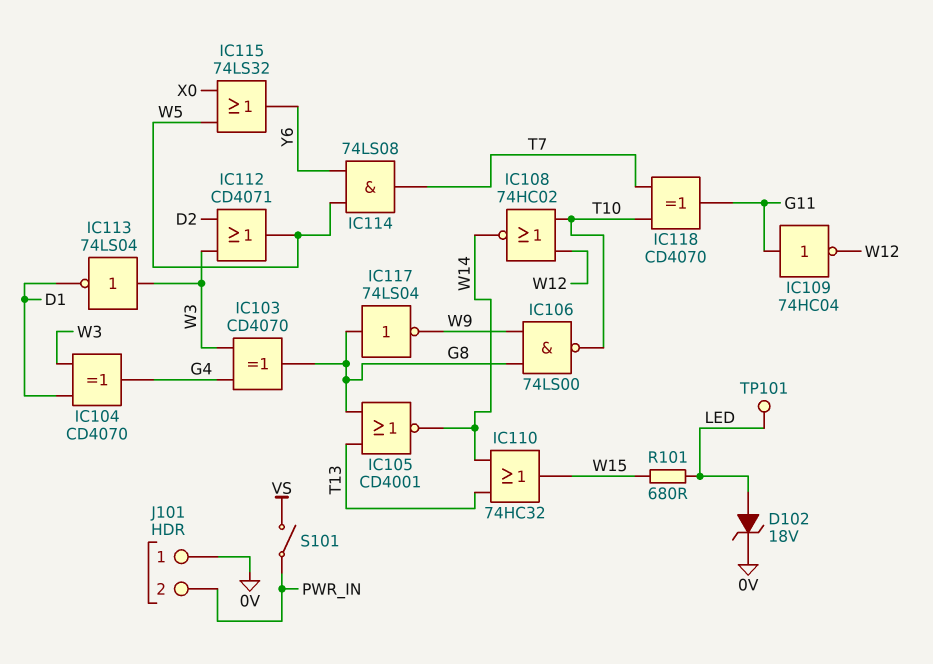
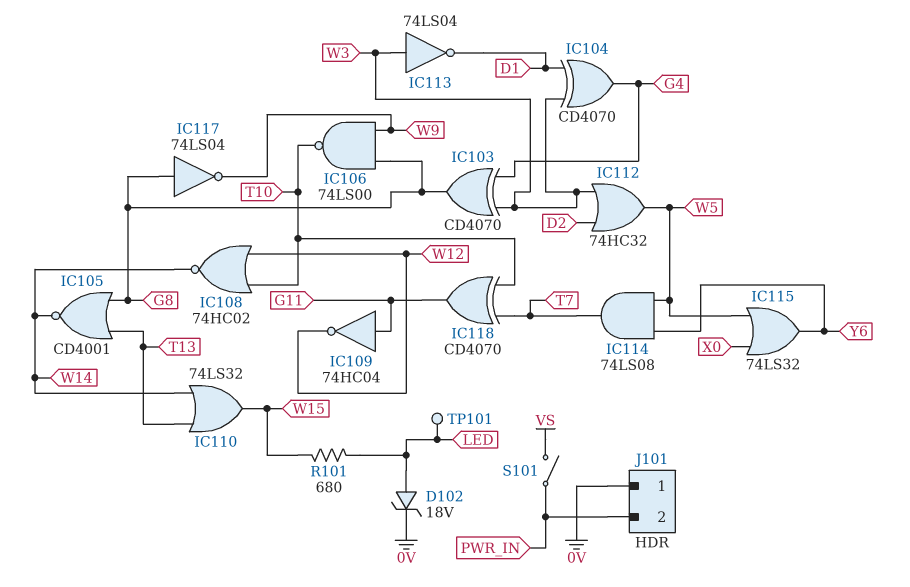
IC110: OR 74HC32 (in T13, in W14, out W15) -> OR 74LS32 (in T13, in W14, out W15)
IC112: OR CD4071 (in D2, in W3, out W5) -> OR 74HC32 (in D2, in W3, out W5)

